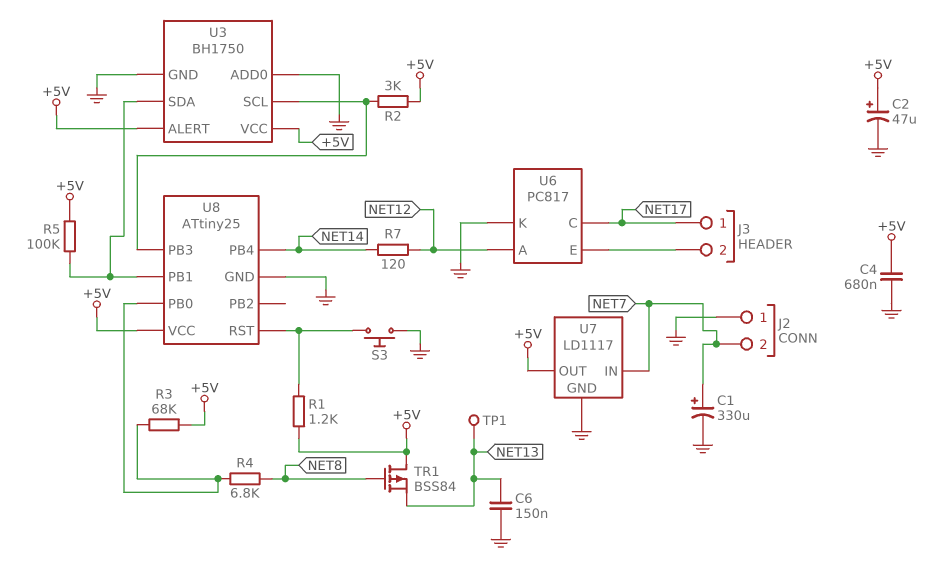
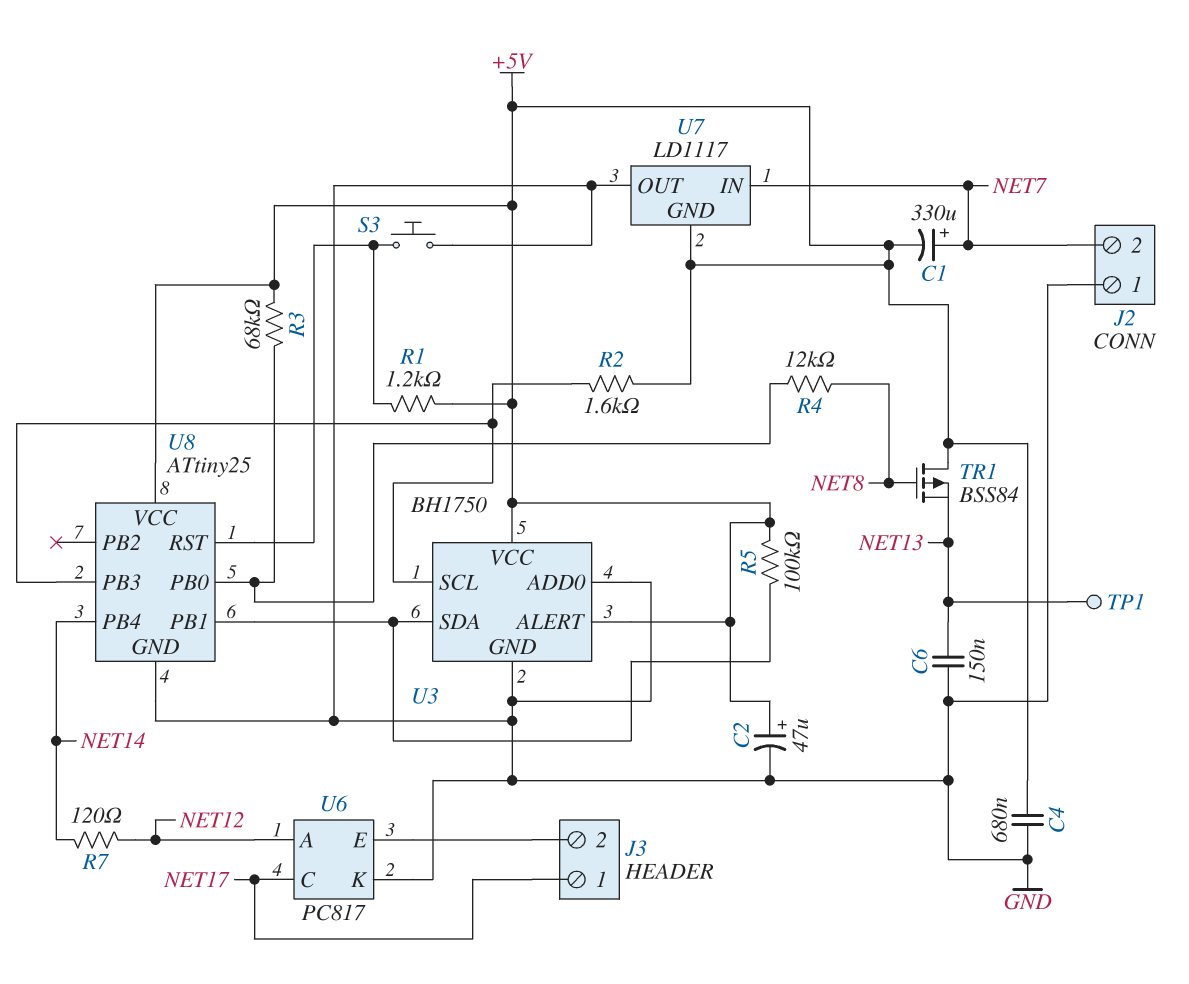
C1: 330uF (plus NET7, minus GND) -> 330uF (plus NET7, minus +5V)
R2: 3k (+5V, U3/SCL) -> 1.6k (+5V, U3/SCL)
R4: 6.8k (NET8, U8/PB0) -> 12k (NET8, U8/PB0)
U7 pin GND: GND -> +5V
U7 pin OUT: +5V -> GND

